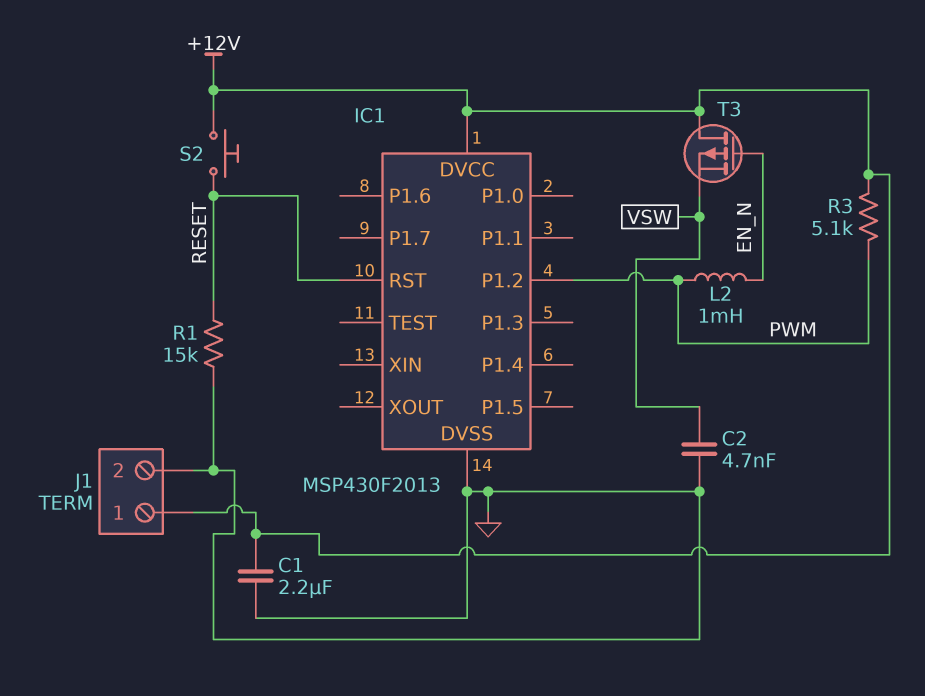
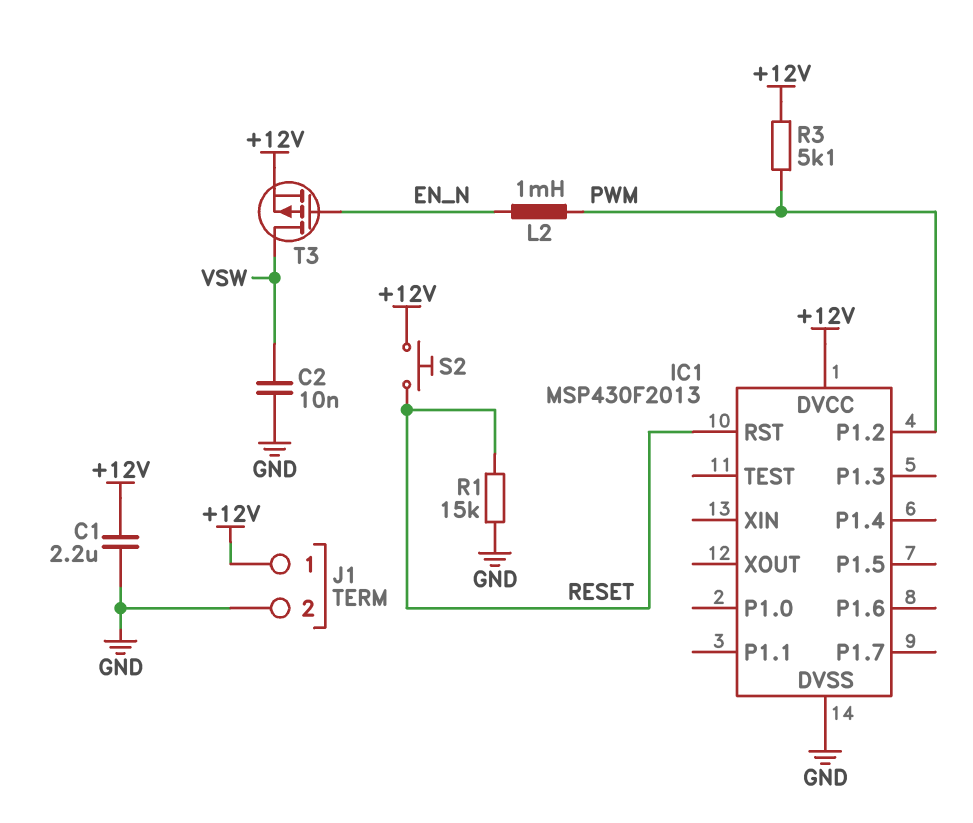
C2: 4.7nF (GND, VSW) -> 10nF (GND, VSW)
T3: PMOS (G EN_N, D +12V, S VSW) -> PMOS (G EN_N, D VSW, S +12V)

